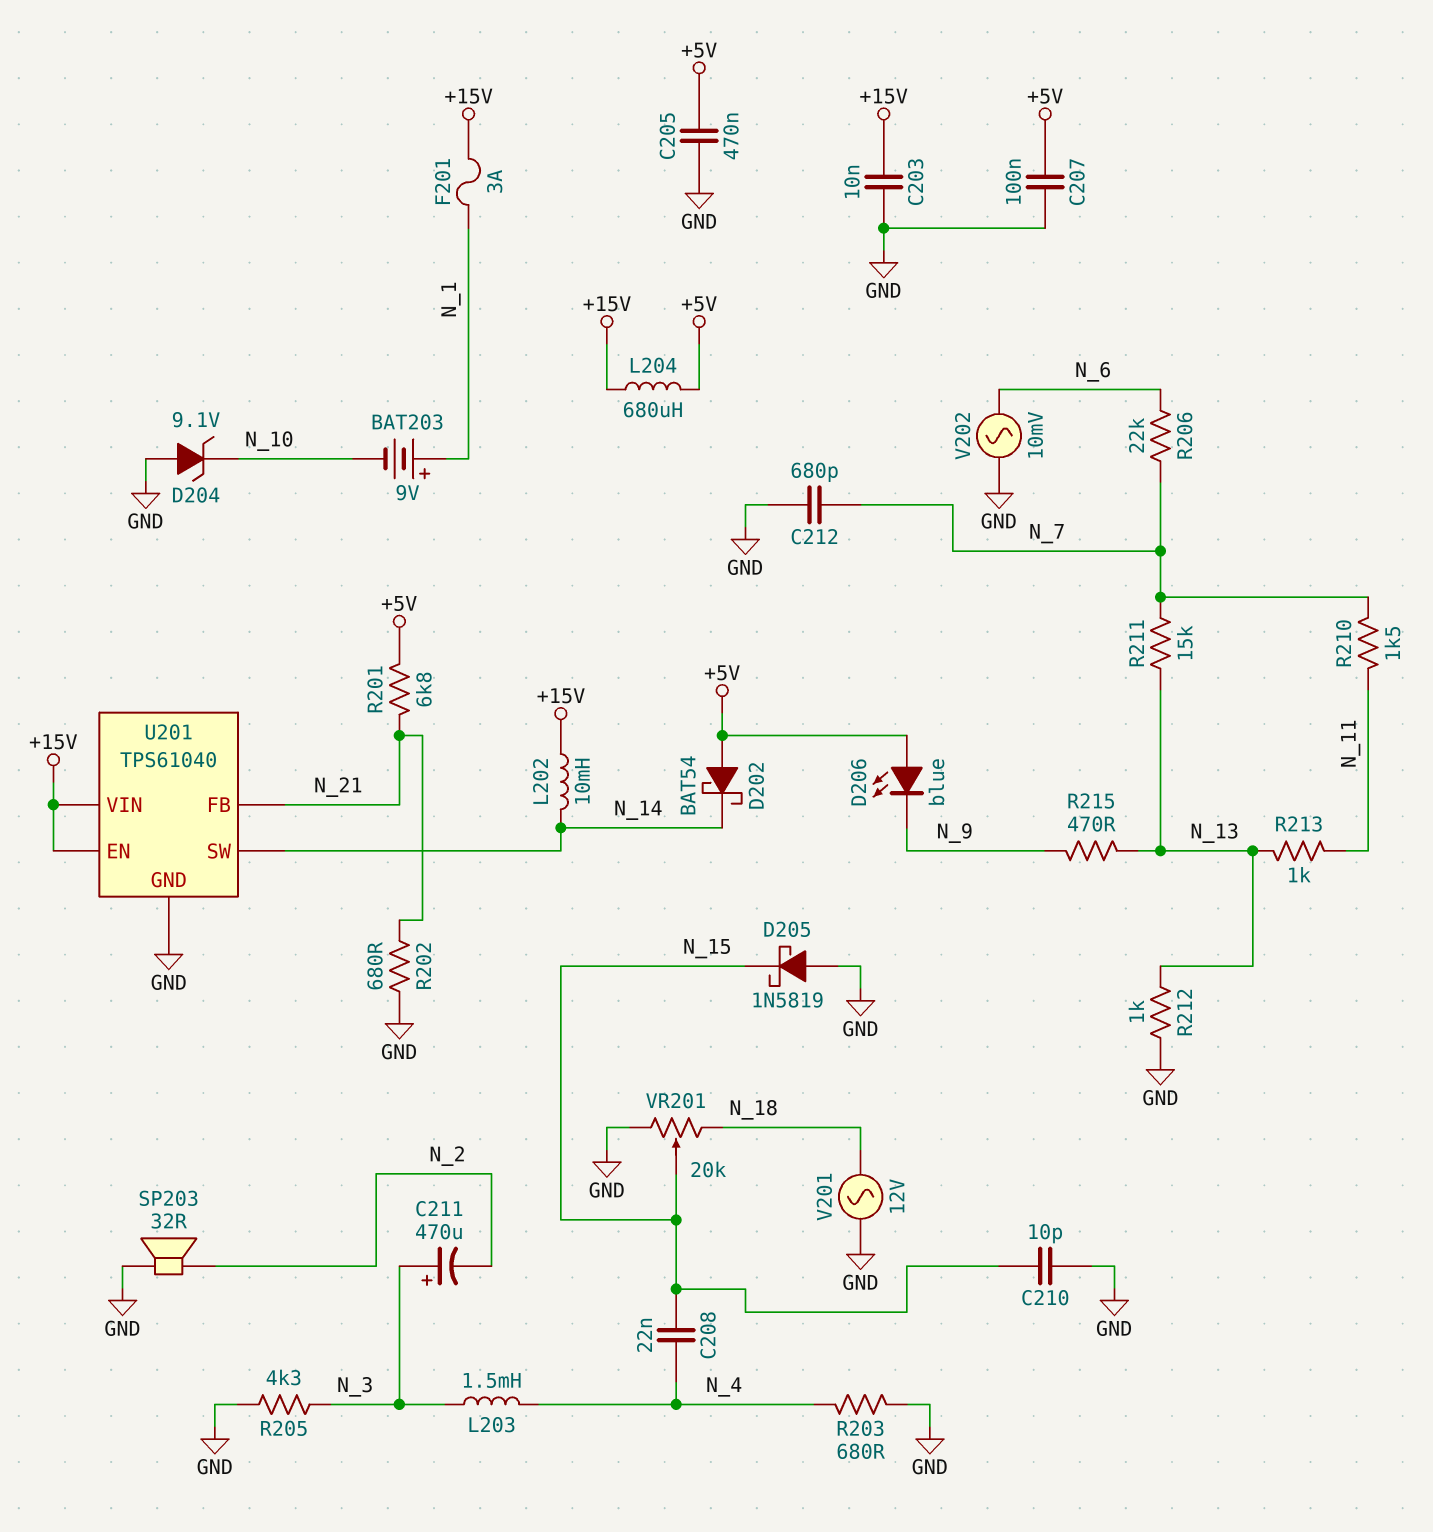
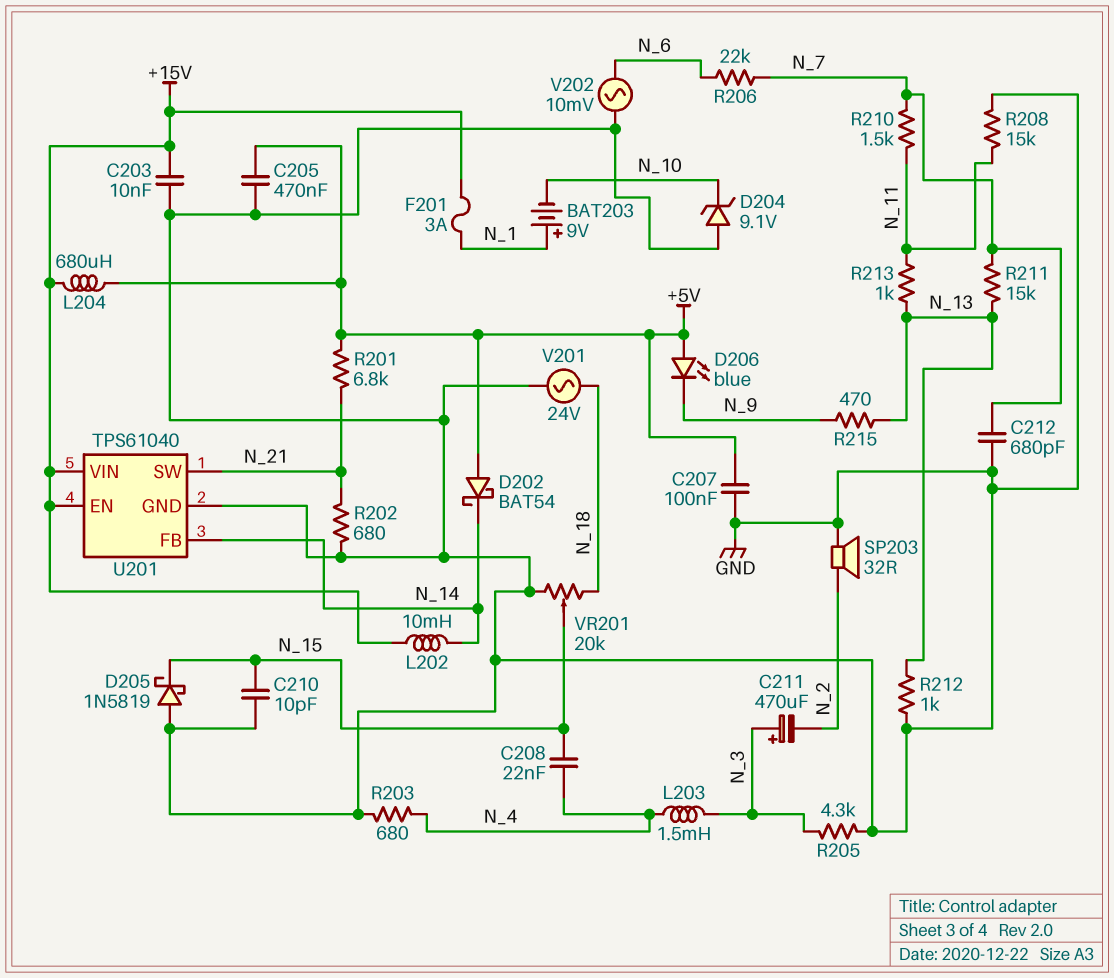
R208: none -> 15k (GND, N_11)
U201 pin FB: N_21 -> N_14
U201 pin SW: N_14 -> N_21
V201: AC 12V (GND, N_18) -> AC 24V (GND, N_18)

